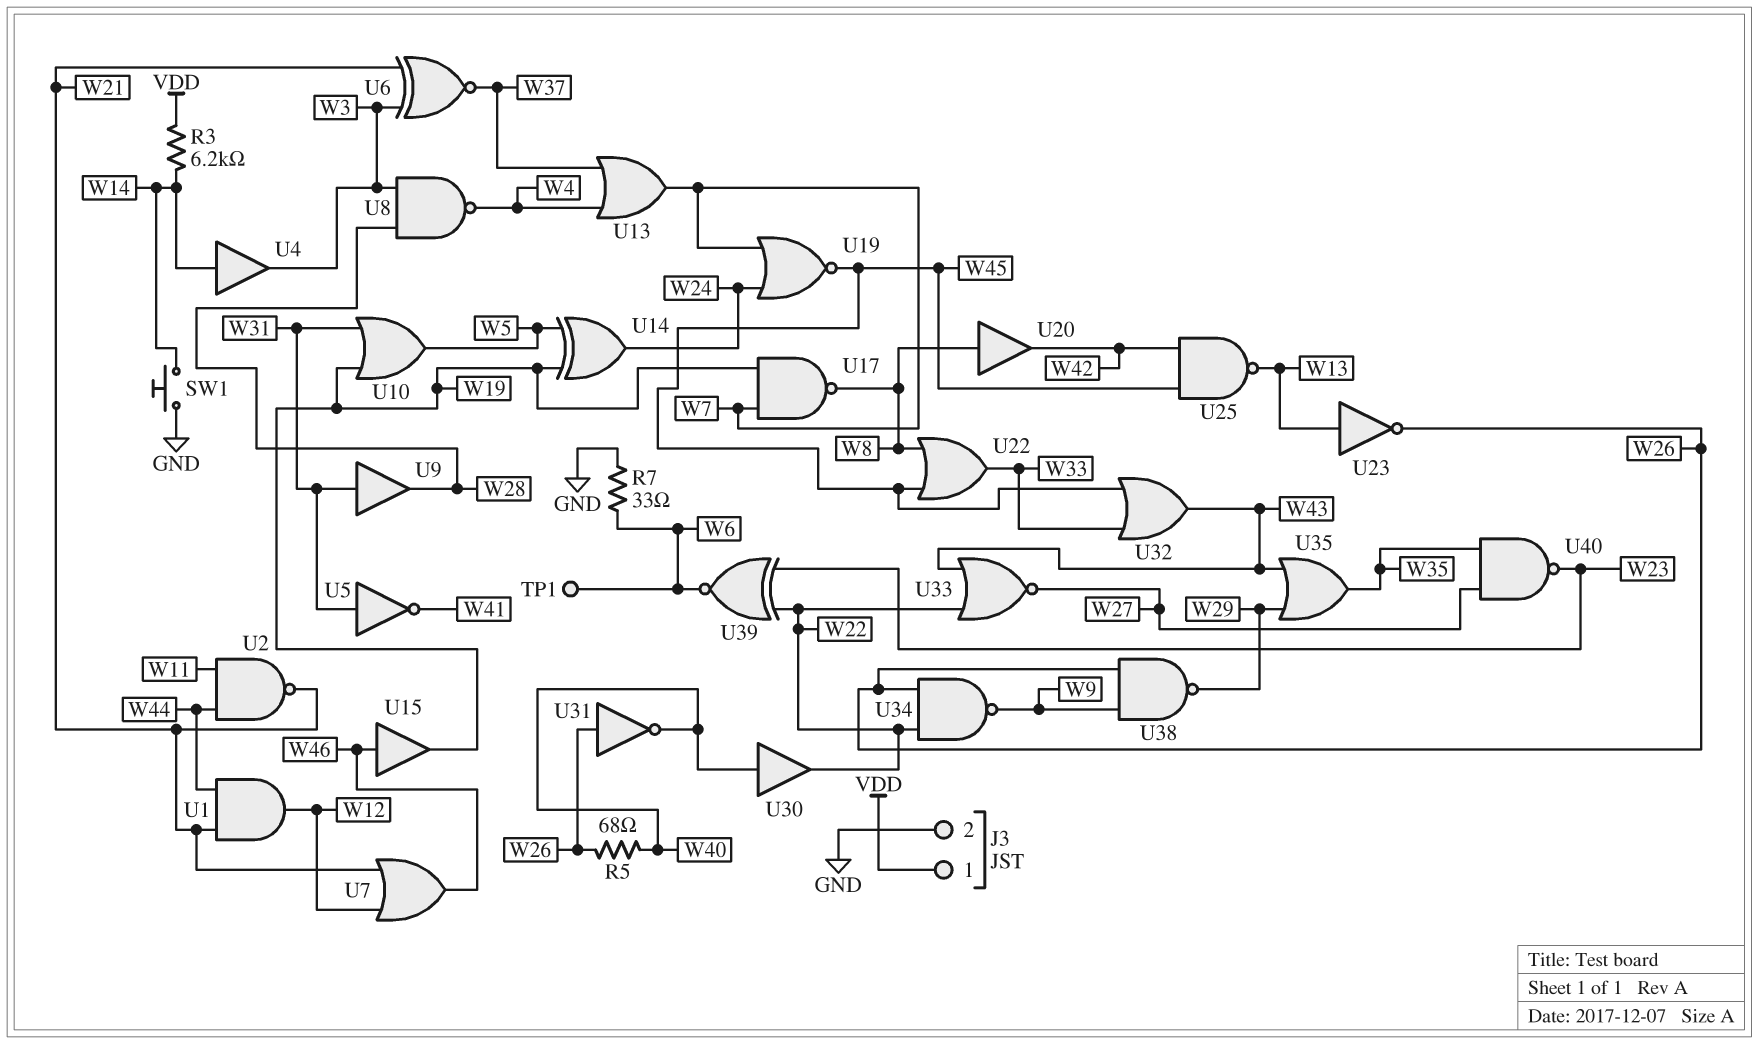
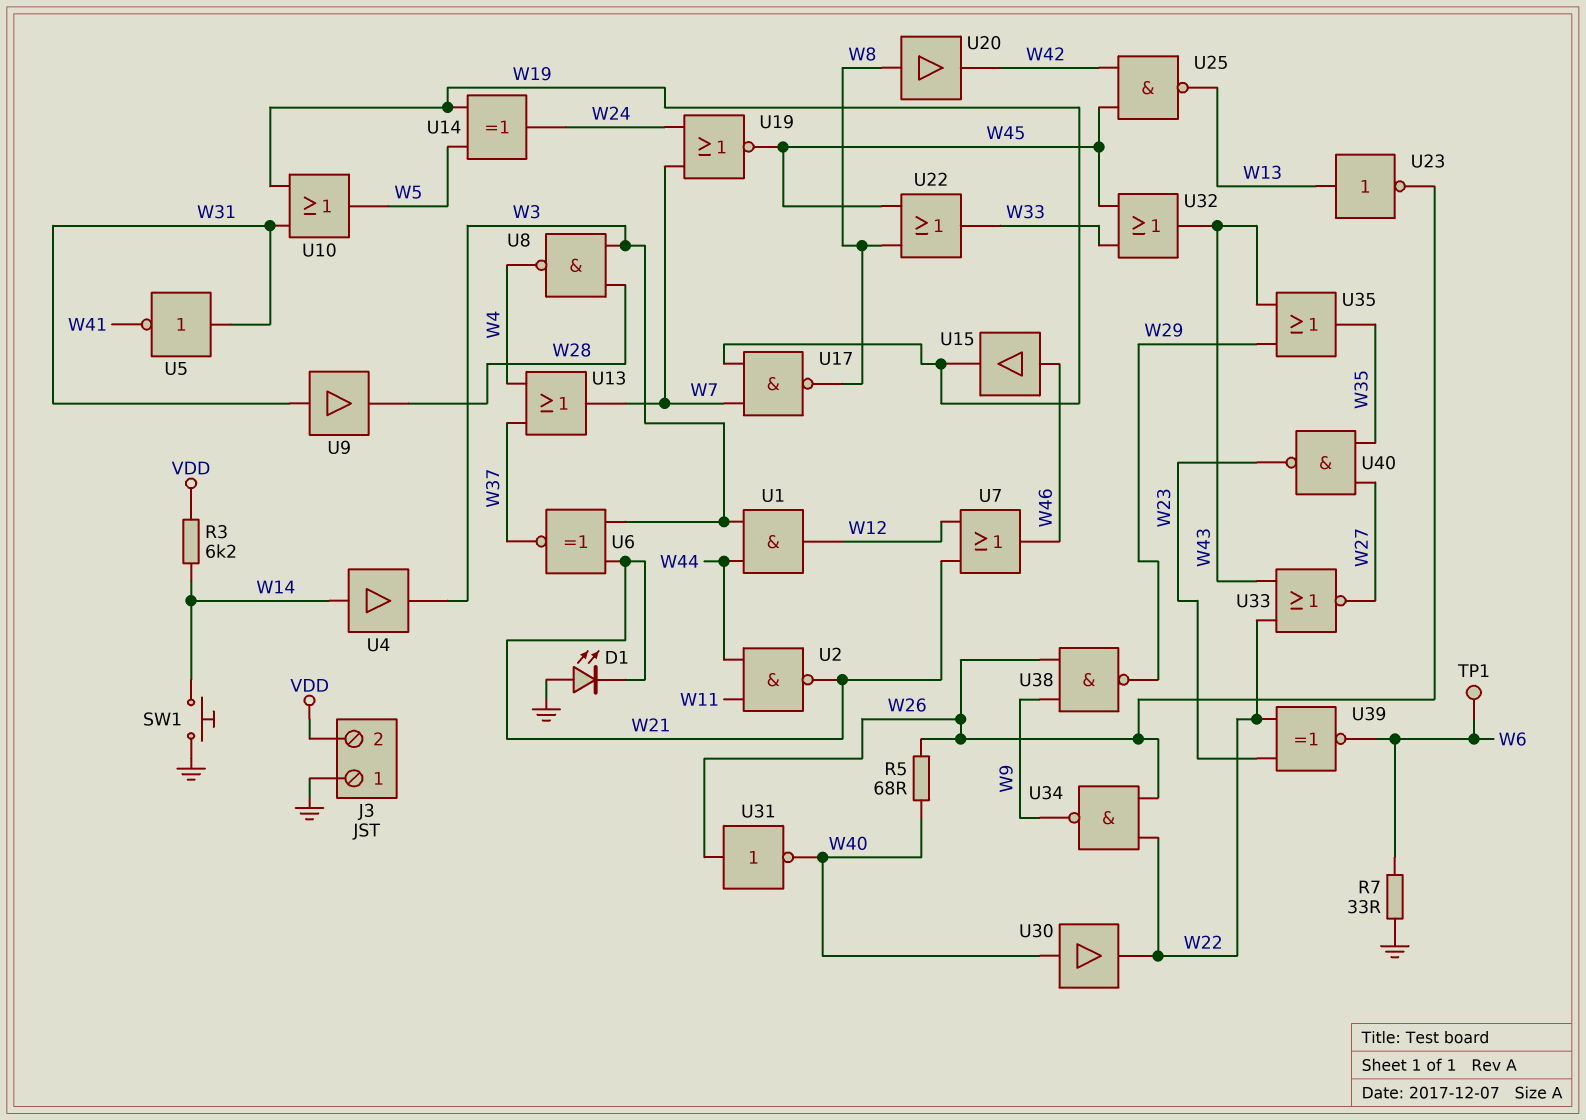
D1: none -> LED (A GND, K W21)
J3 pin 1: VDD -> GND
J3 pin 2: GND -> VDD
U1: AND (in W21, in W44, out W12) -> AND (in W3, in W44, out W12)

